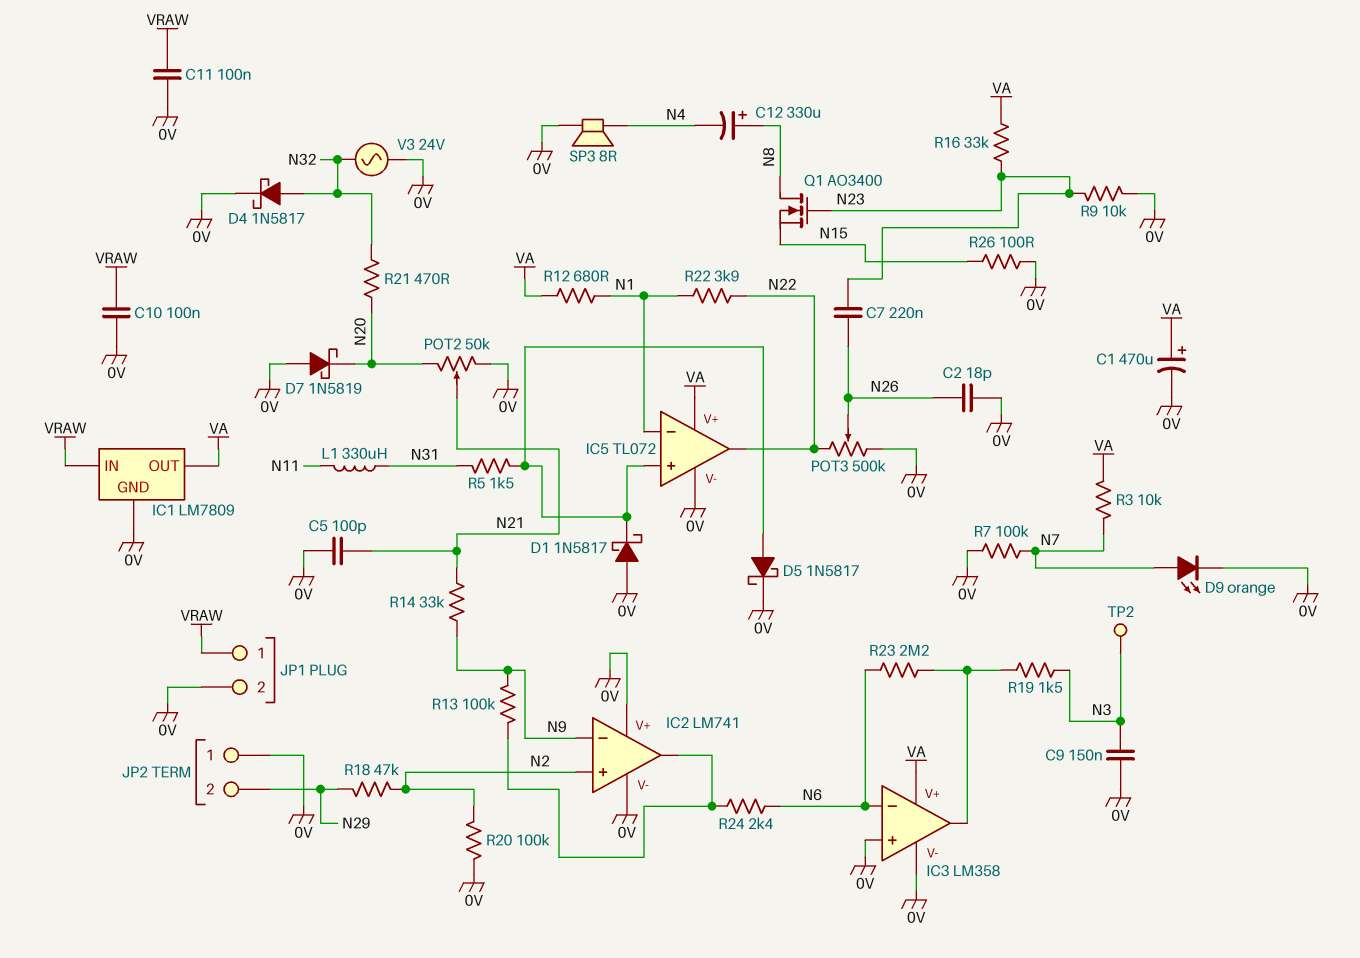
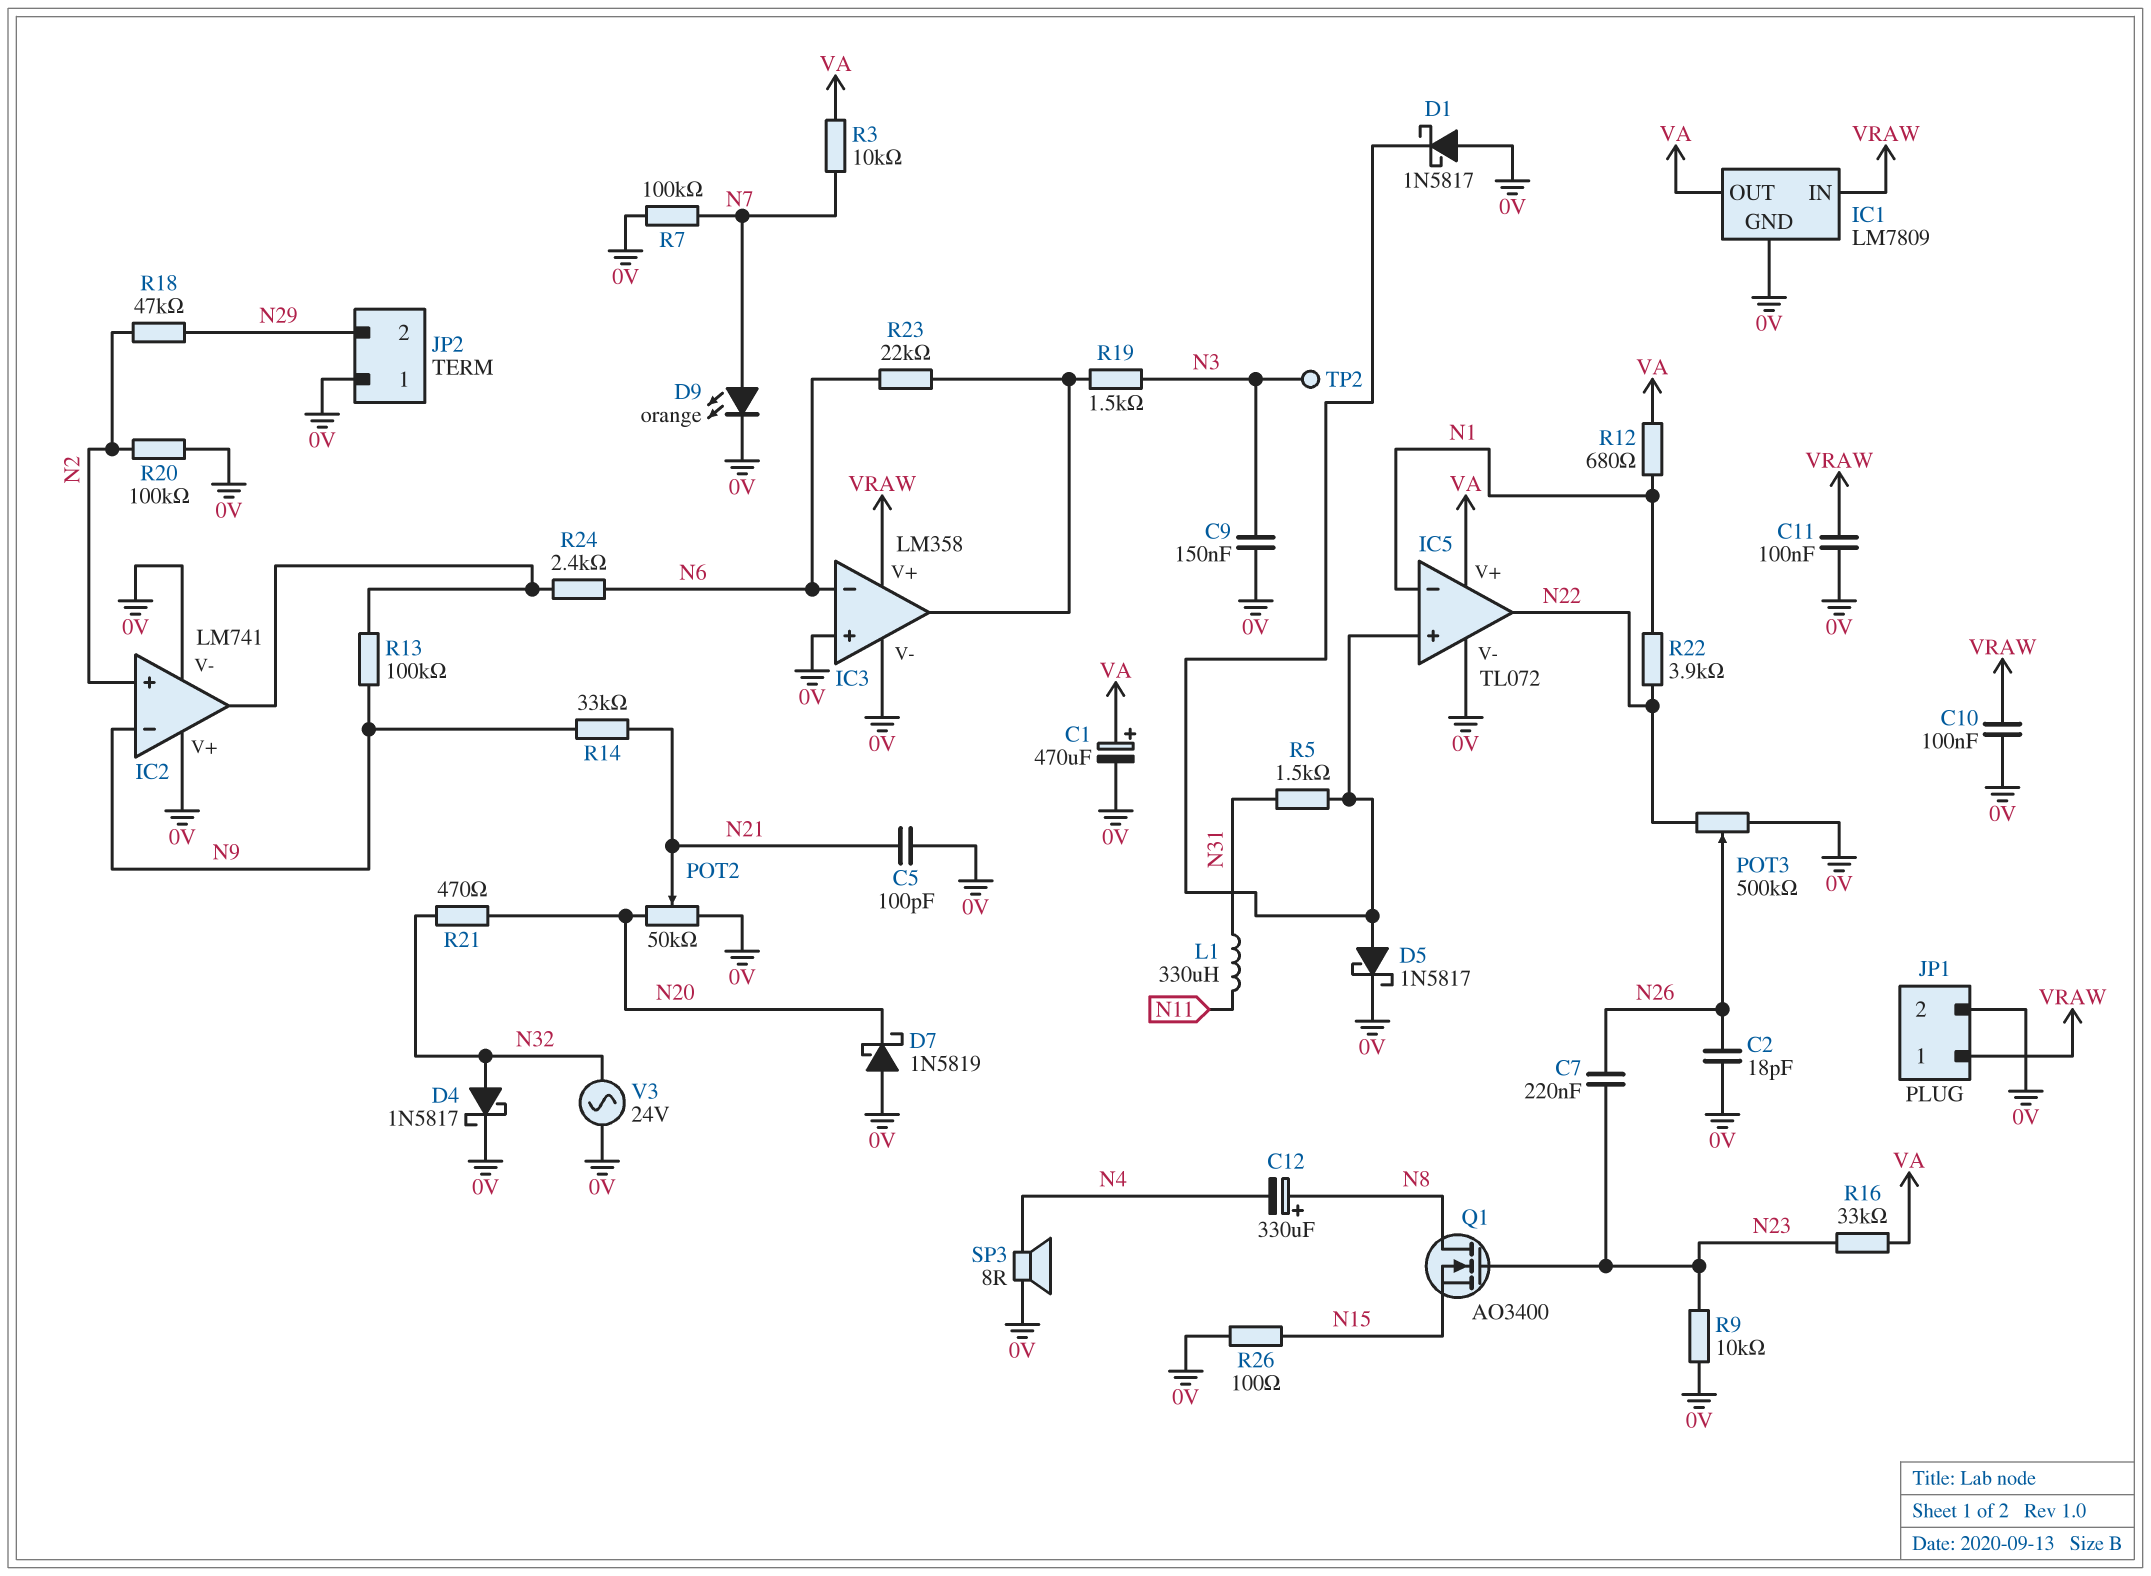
IC3 pin V+: VA -> VRAW
R23: 2.2M (IC3/out, N6) -> 22k (IC3/out, N6)

